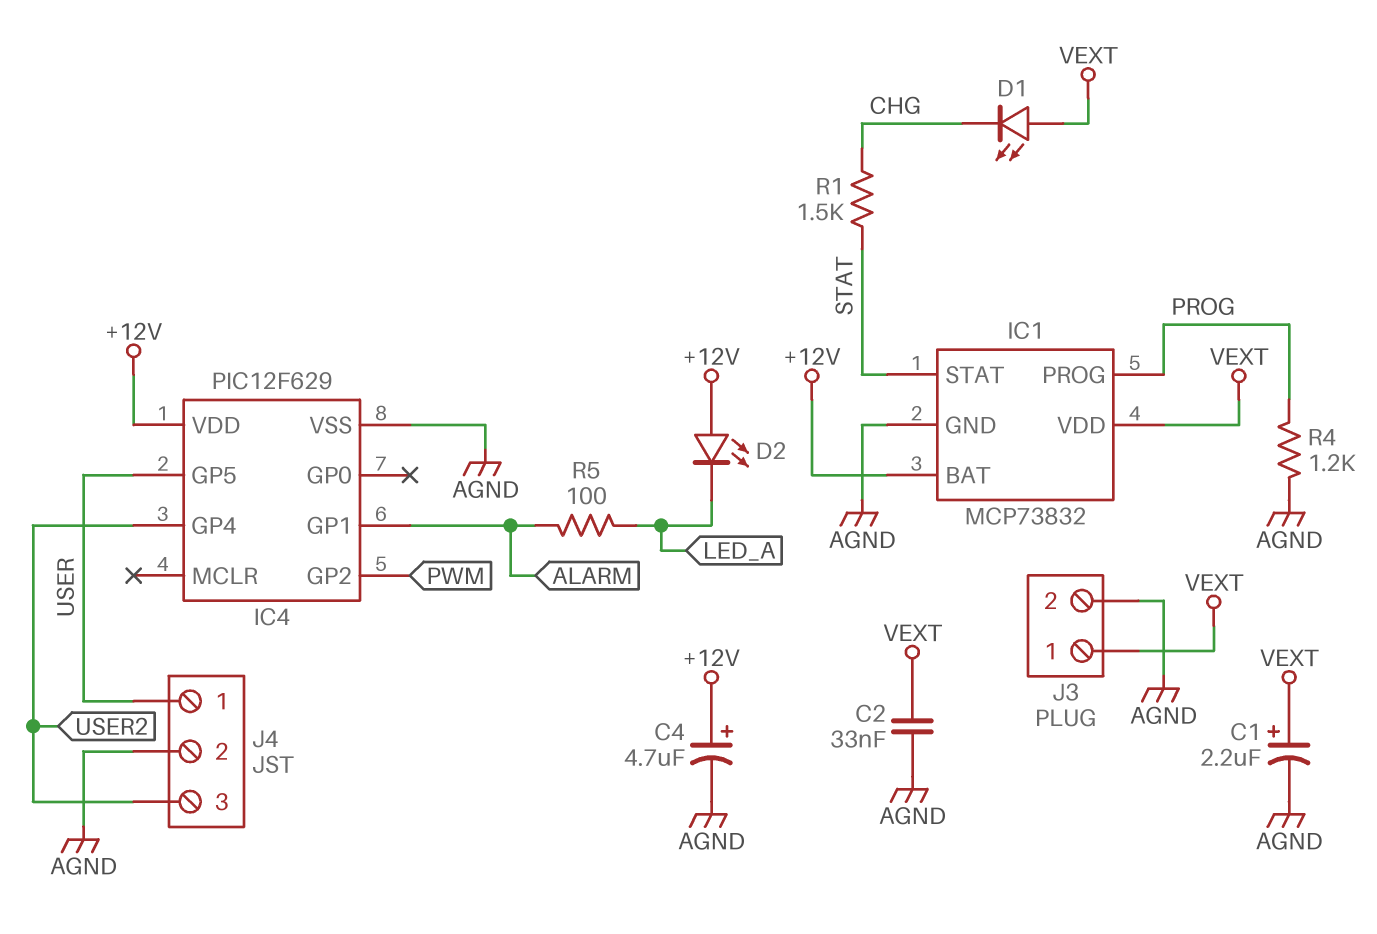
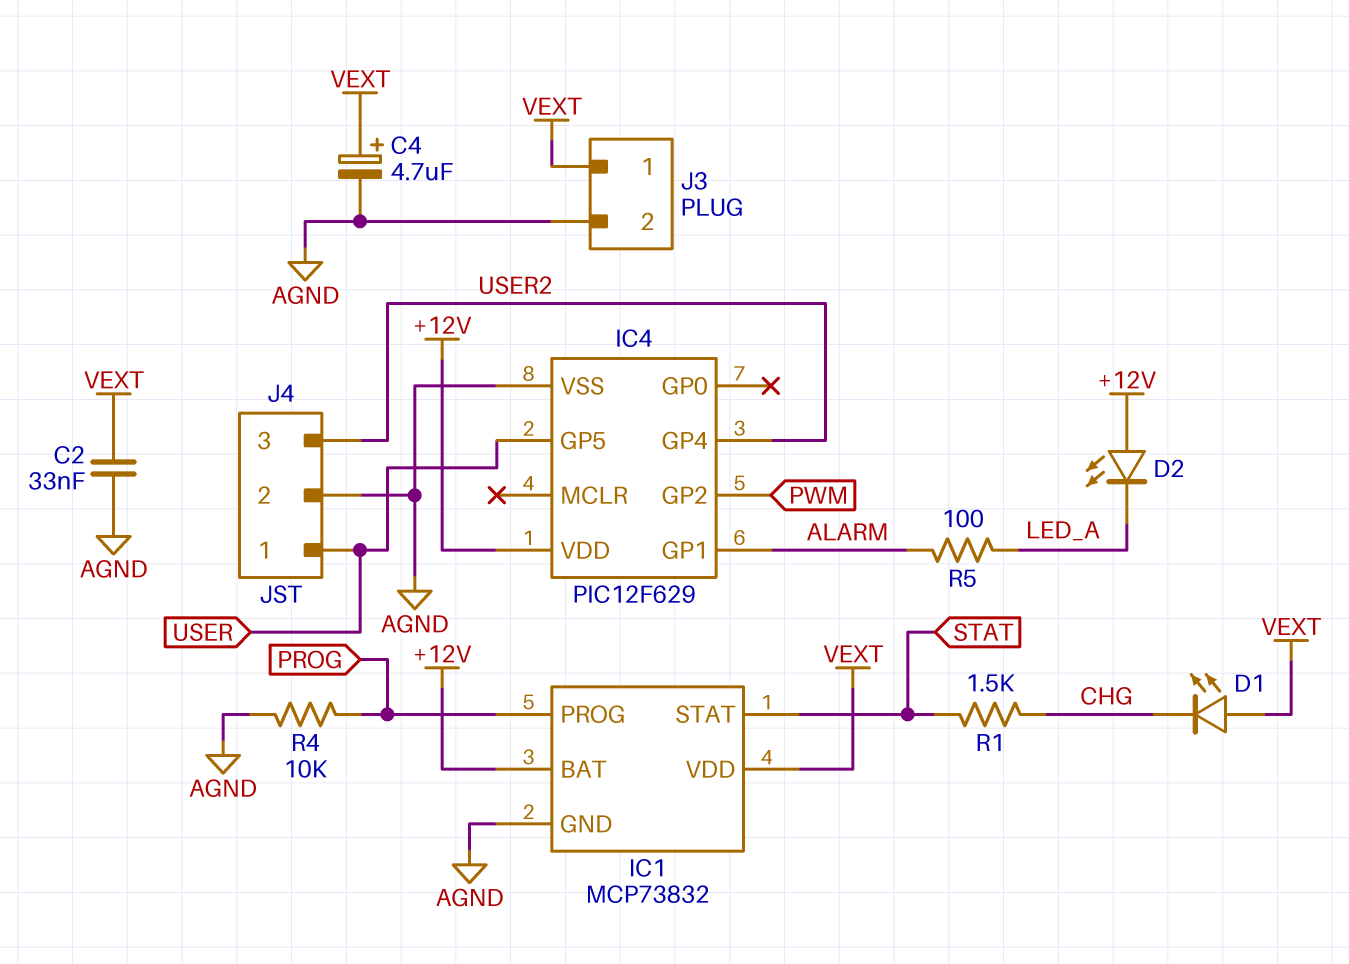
C1: 2.2uF (plus VEXT, minus AGND) -> none
C4: 4.7uF (plus +12V, minus AGND) -> 4.7uF (plus VEXT, minus AGND)
R4: 1.2k (AGND, PROG) -> 10k (AGND, PROG)

